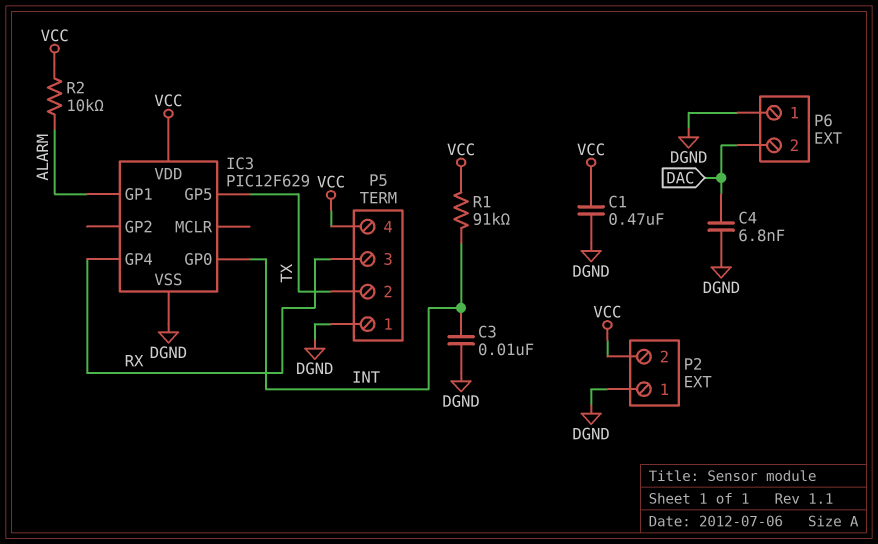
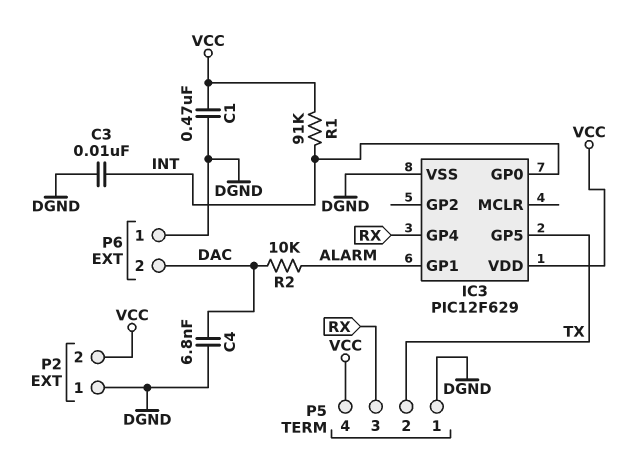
R2: 10k (ALARM, VCC) -> 10k (ALARM, DAC)

